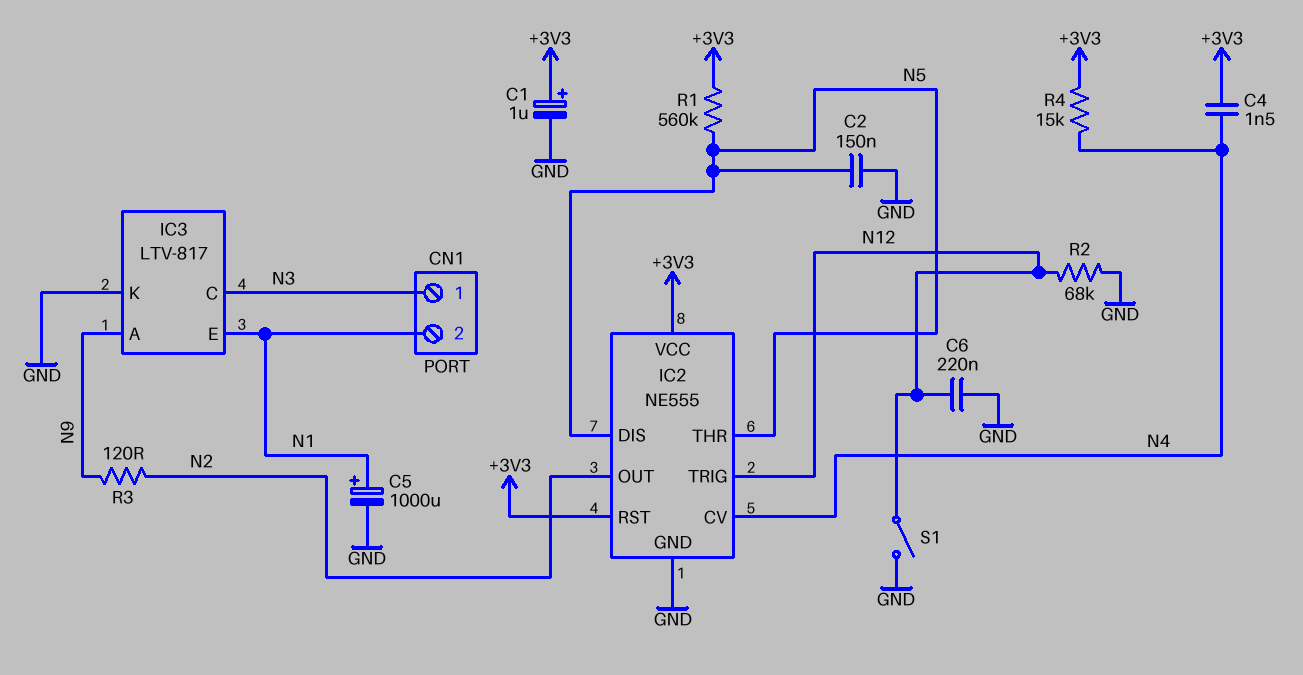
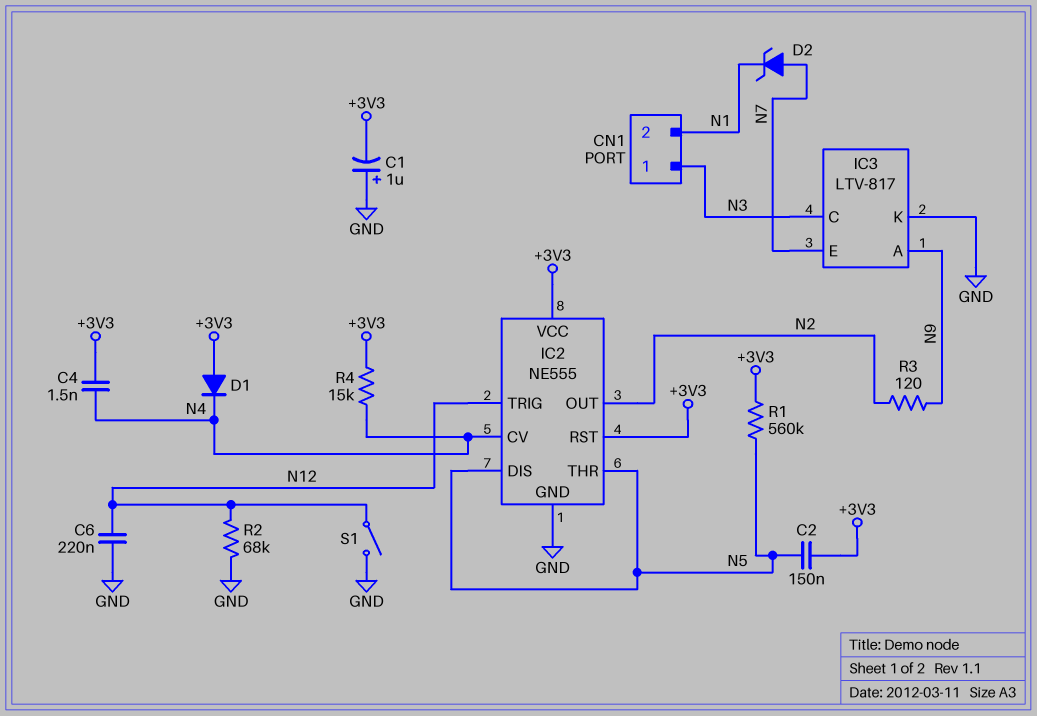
C1: 1uF (plus +3V3, minus GND) -> 1uF (plus GND, minus +3V3)
C2: 150nF (GND, N5) -> 150nF (+3V3, N5)
C5: 1000uF (plus N1, minus GND) -> none
D1: none -> diode (A +3V3, K N4)
D2: none -> zener (A N7, K N1)
IC3 pin E: N1 -> N7

